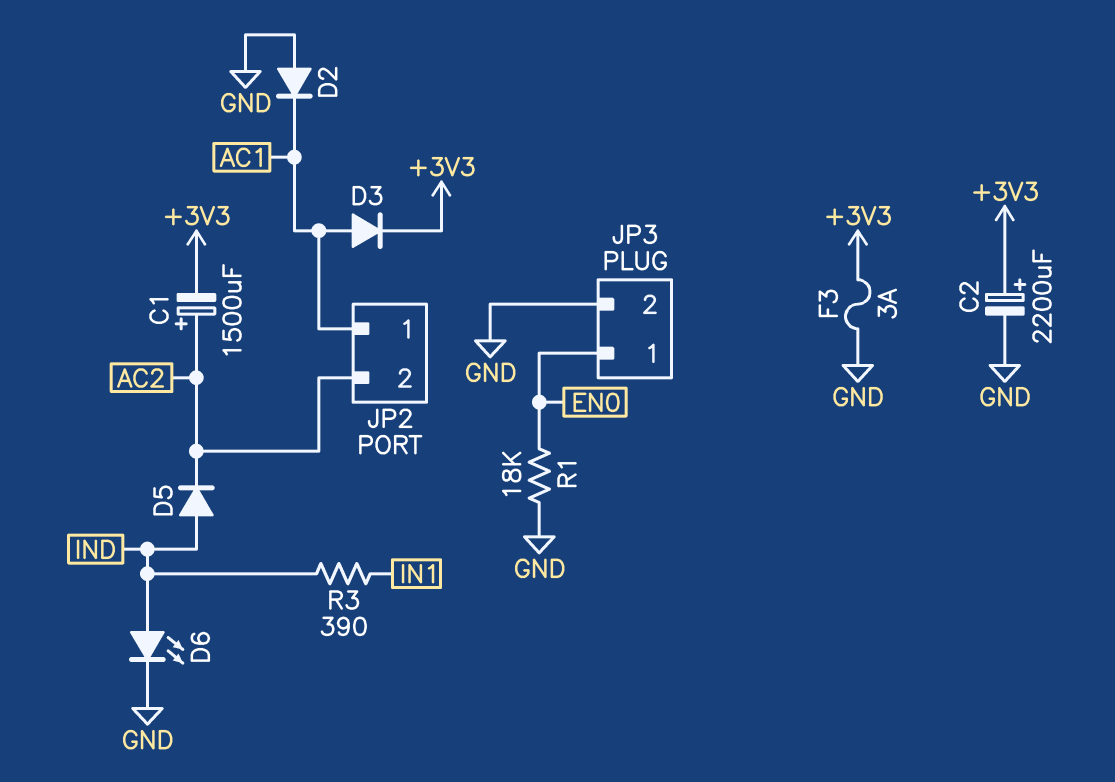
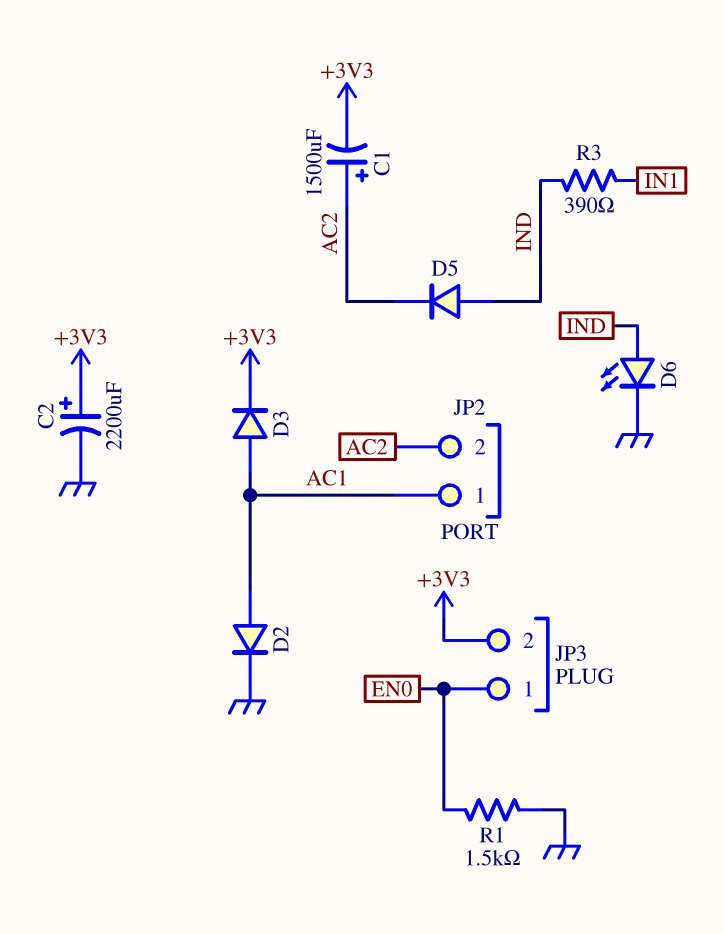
D2: diode (A GND, K AC1) -> diode (A AC1, K GND)
F3: 3A (+3V3, GND) -> none
JP3 pin 2: GND -> +3V3
R1: 18k (EN0, GND) -> 1.5k (EN0, GND)

